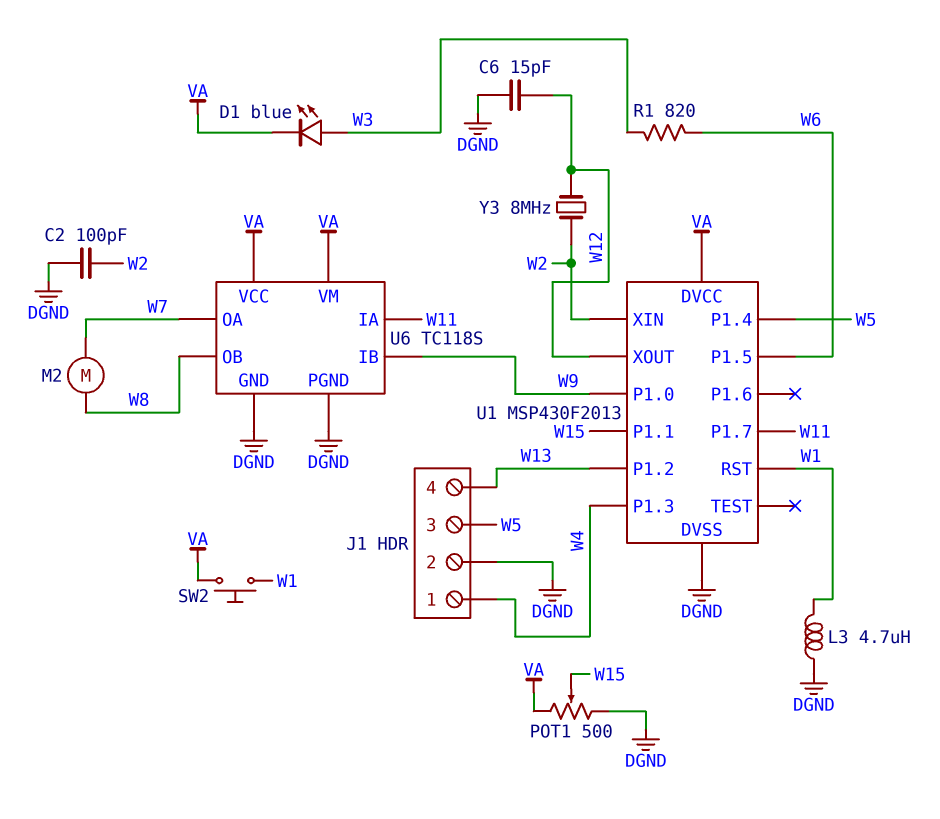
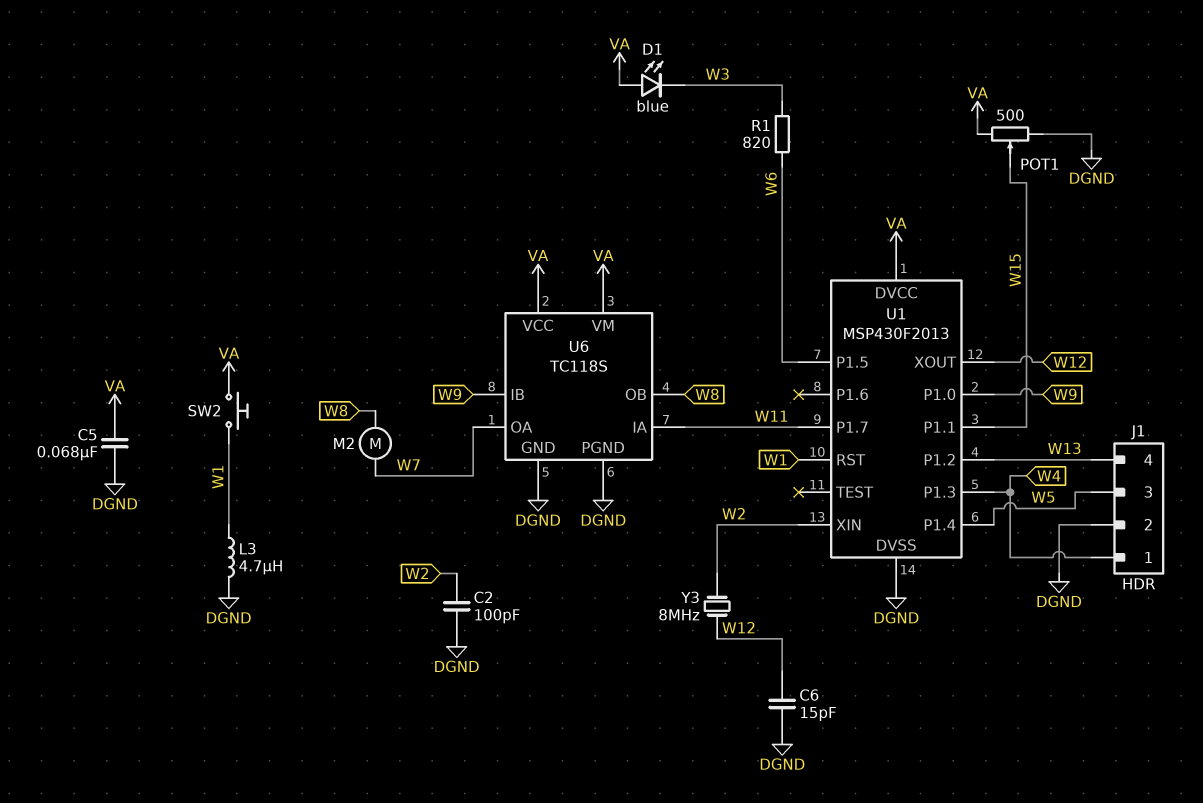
C5: none -> 68nF (DGND, VA)
D1: LED blue (A W3, K VA) -> LED blue (A VA, K W3)

